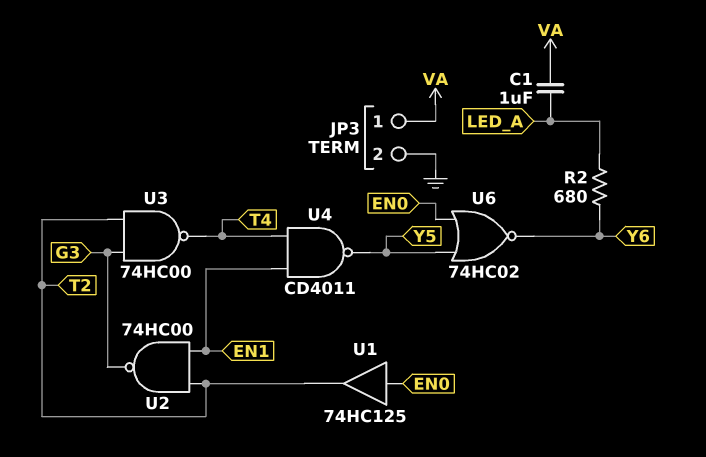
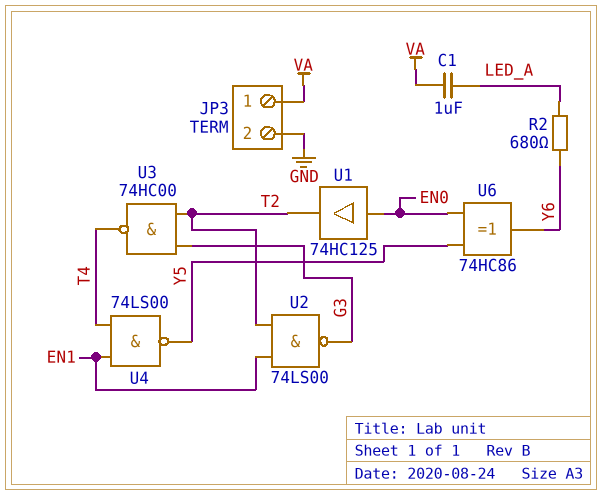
U2: NAND 74HC00 (in EN1, in T2, out G3) -> NAND 74LS00 (in EN1, in T2, out G3)
U4: NAND CD4011 (in EN1, in T4, out Y5) -> NAND 74LS00 (in EN1, in T4, out Y5)
U6: NOR 74HC02 (in EN0, in Y5, out Y6) -> XOR 74HC86 (in EN0, in Y5, out Y6)

